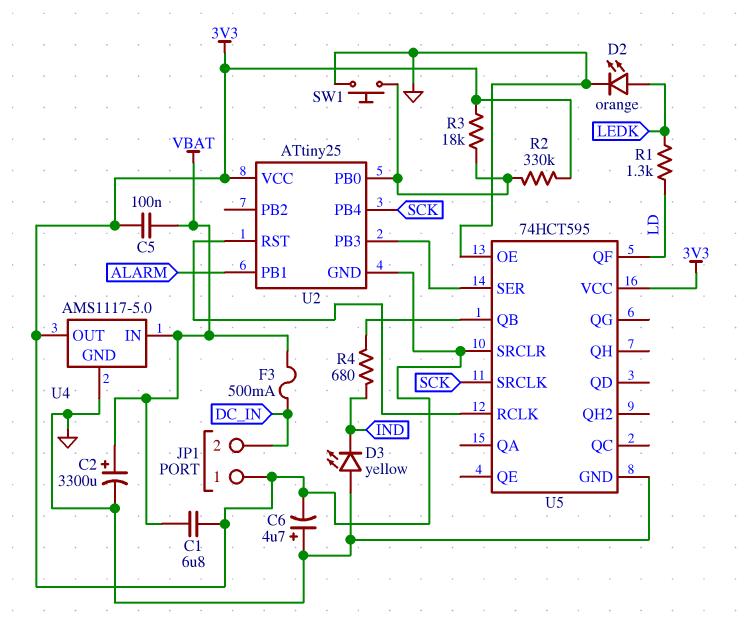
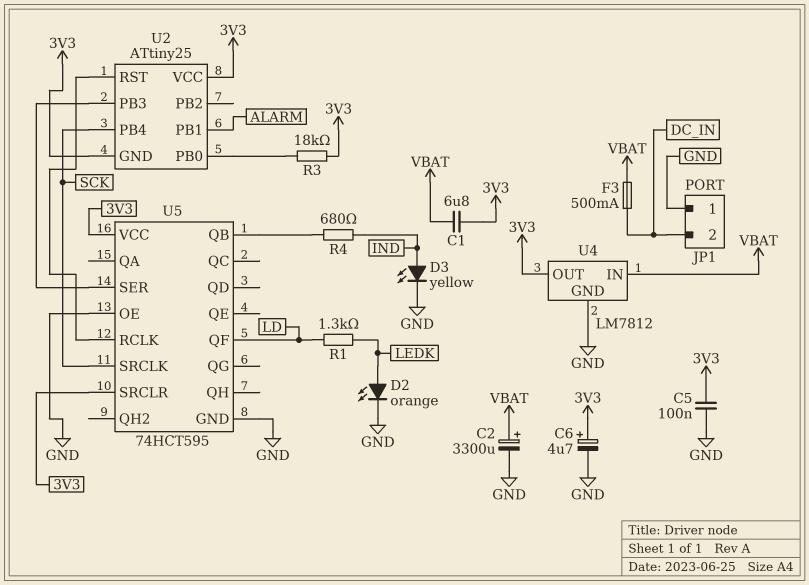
C5: 100nF (3V3, VBAT) -> 100nF (3V3, GND)
C6: 4.7uF (plus GND, minus 3V3) -> 4.7uF (plus 3V3, minus GND)
D3: LED yellow (A GND, K IND) -> LED yellow (A IND, K GND)
JP1 pin 1: 3V3 -> GND
R2: 330k (3V3, U2/PB0) -> none
SW1: button (GND, U2/PB0) -> none
U4: AMS1117-5.0 -> LM7812

